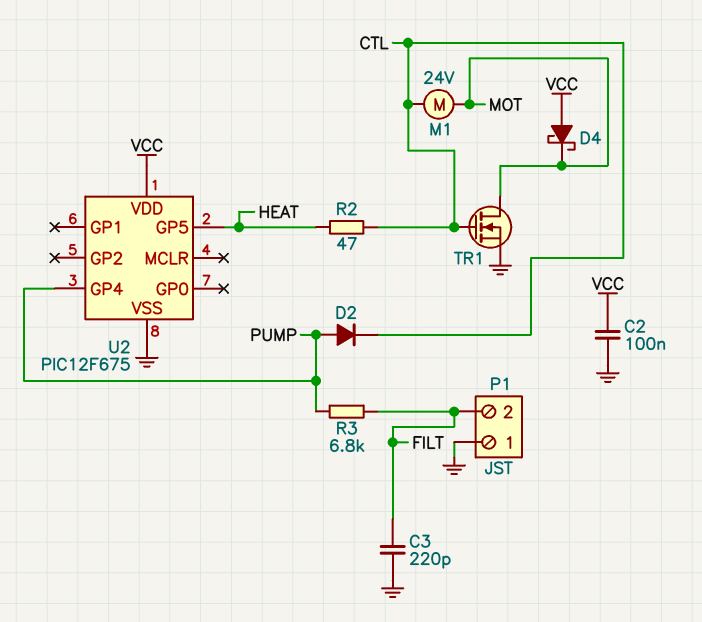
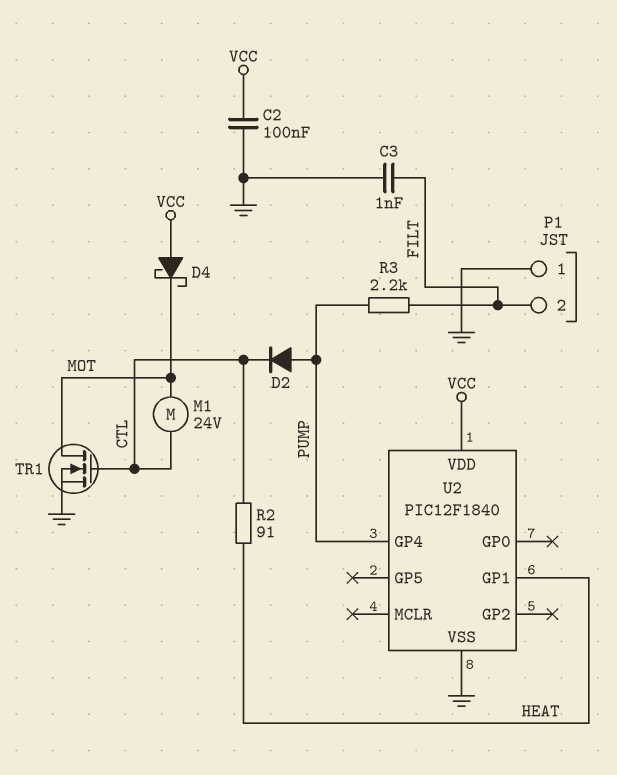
C3: 220pF (FILT, GND) -> 1nF (FILT, GND)
R2: 47 (CTL, HEAT) -> 91 (CTL, HEAT)
R3: 6.8k (FILT, PUMP) -> 2.2k (FILT, PUMP)
U2: PIC12F675 -> PIC12F1840
U2 pin GP1: none -> HEAT
U2 pin GP5: HEAT -> none

